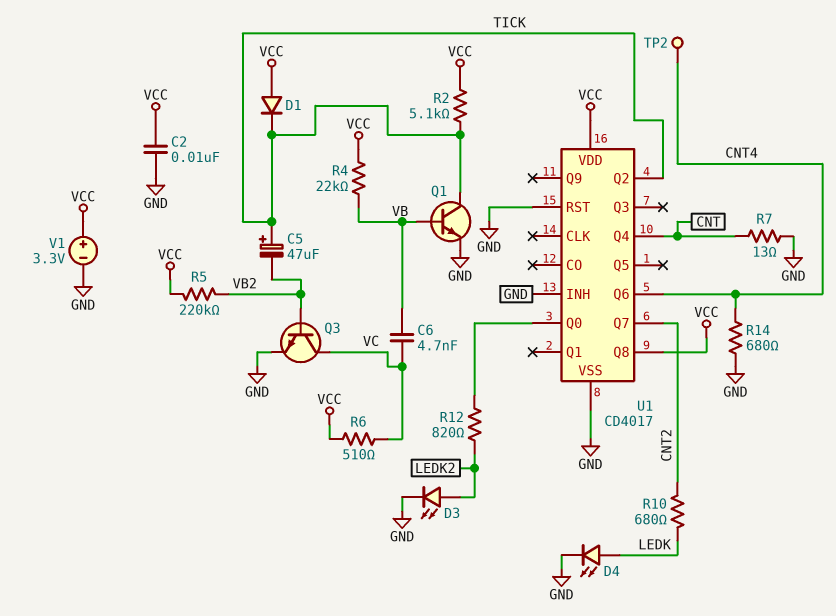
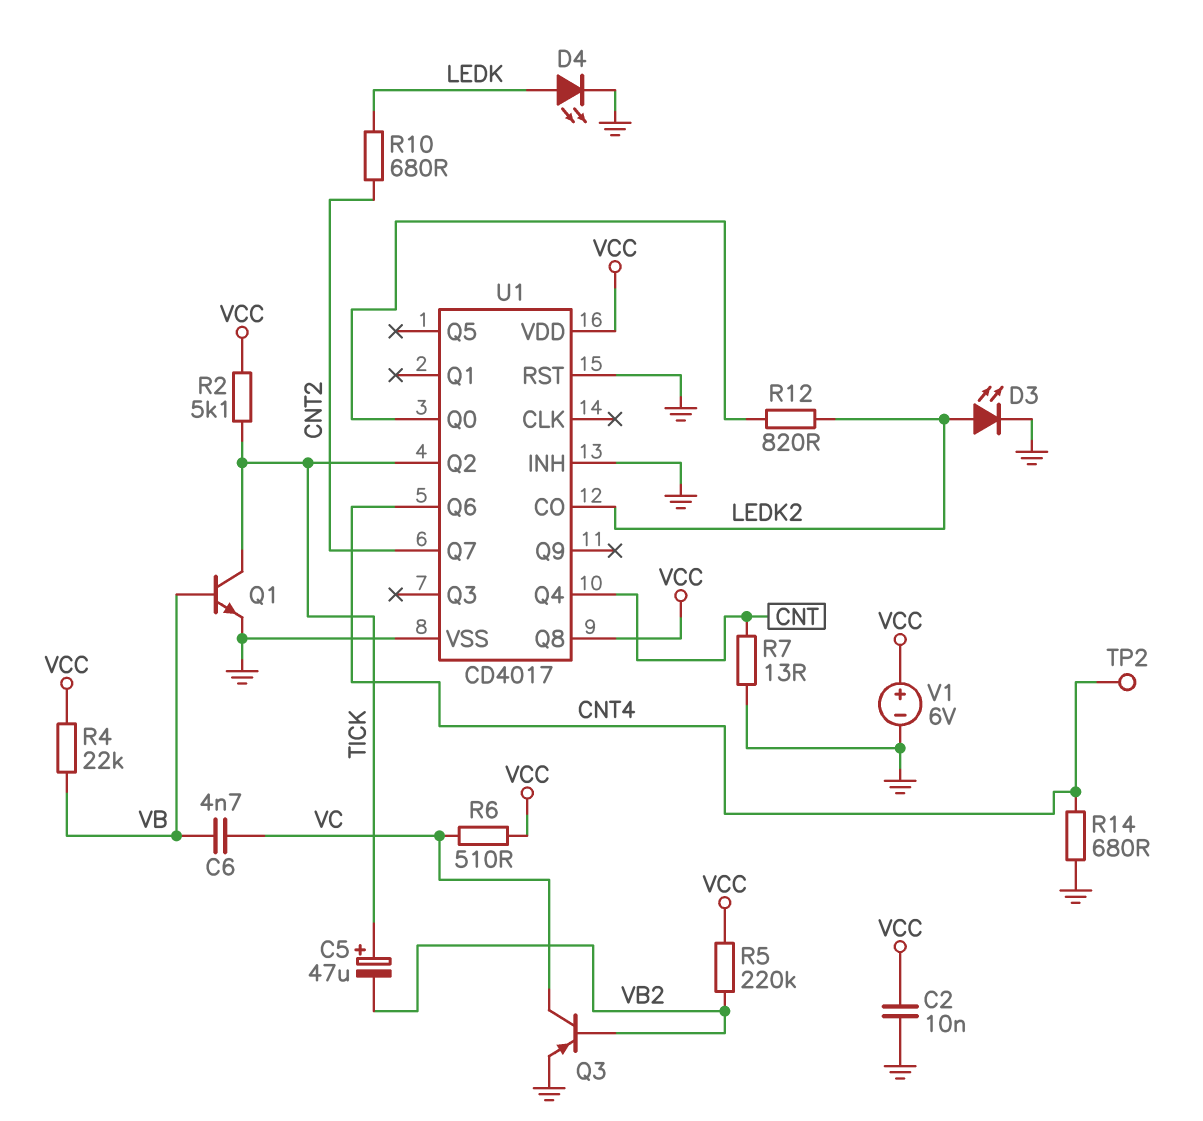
D1: diode (A VCC, K TICK) -> none
Q3: NPN (B VB2, C VC, E GND) -> PNP (B VB2, C VC, E GND)
U1 pin CO: none -> LEDK2
V1: 3.3V (plus VCC, minus GND) -> 6V (plus VCC, minus GND)

